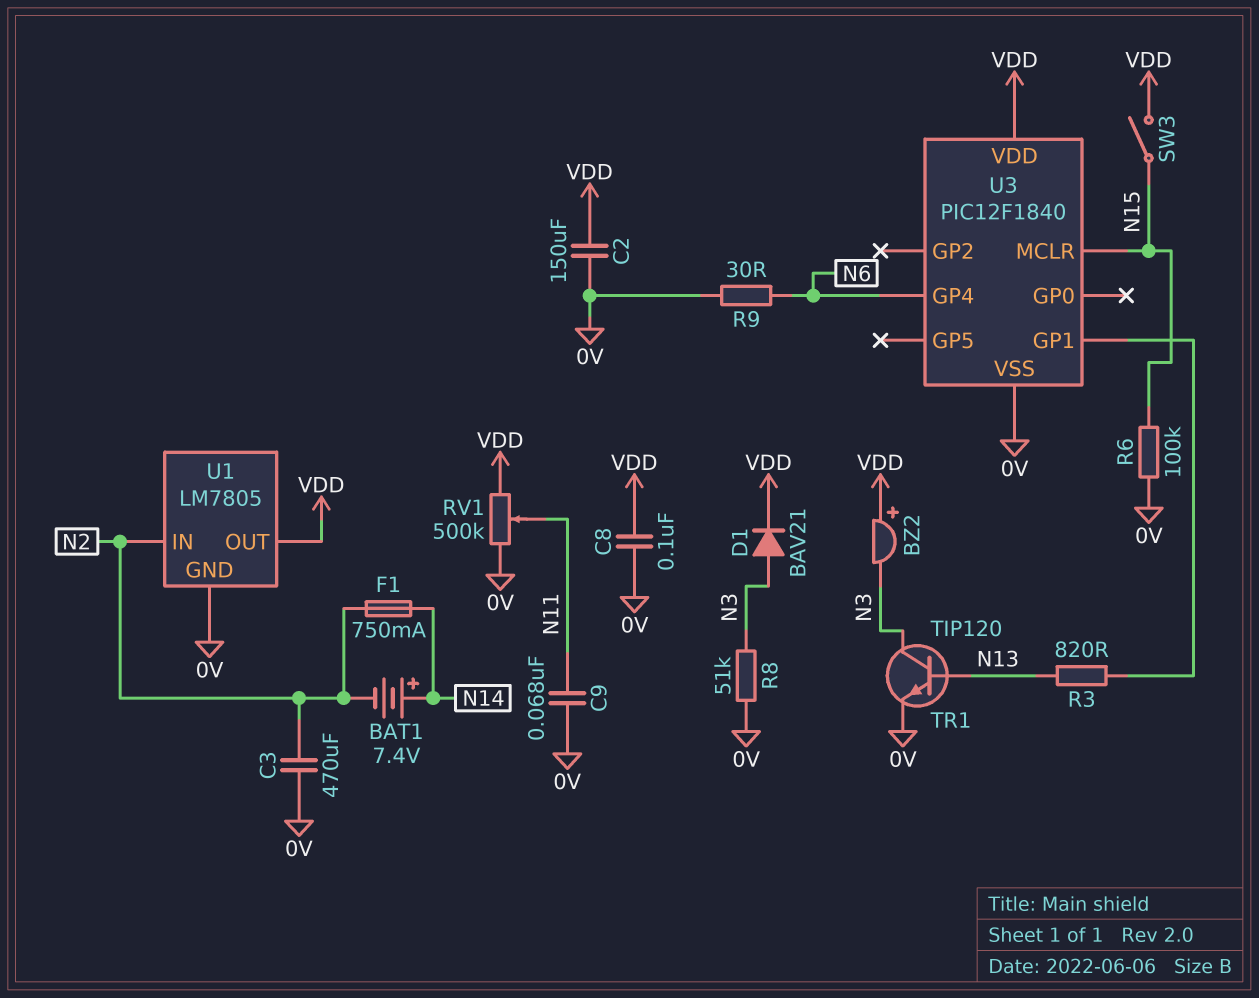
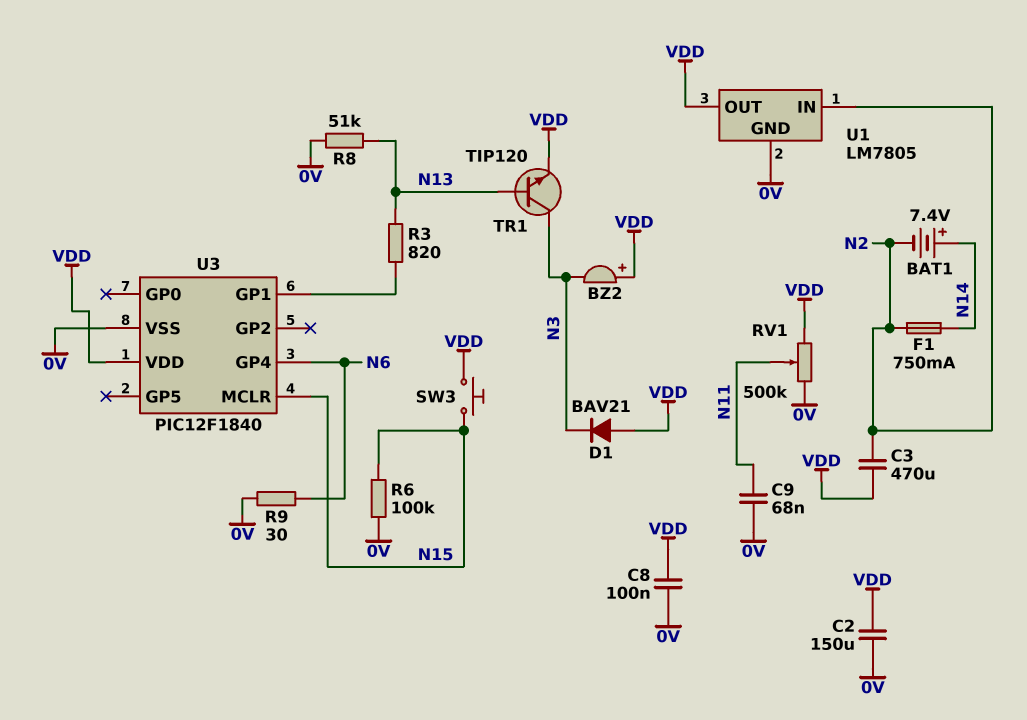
C3: 470uF (0V, N2) -> 470uF (N2, VDD)
D1: diode BAV21 (A N3, K VDD) -> diode BAV21 (A VDD, K N3)
R8: 51k (0V, N3) -> 51k (0V, N13)
SW3: switch (N15, VDD) -> button (N15, VDD)
TR1: NPN TIP120 (B N13, C N3, E 0V) -> NPN TIP120 (B N13, C N3, E VDD)

